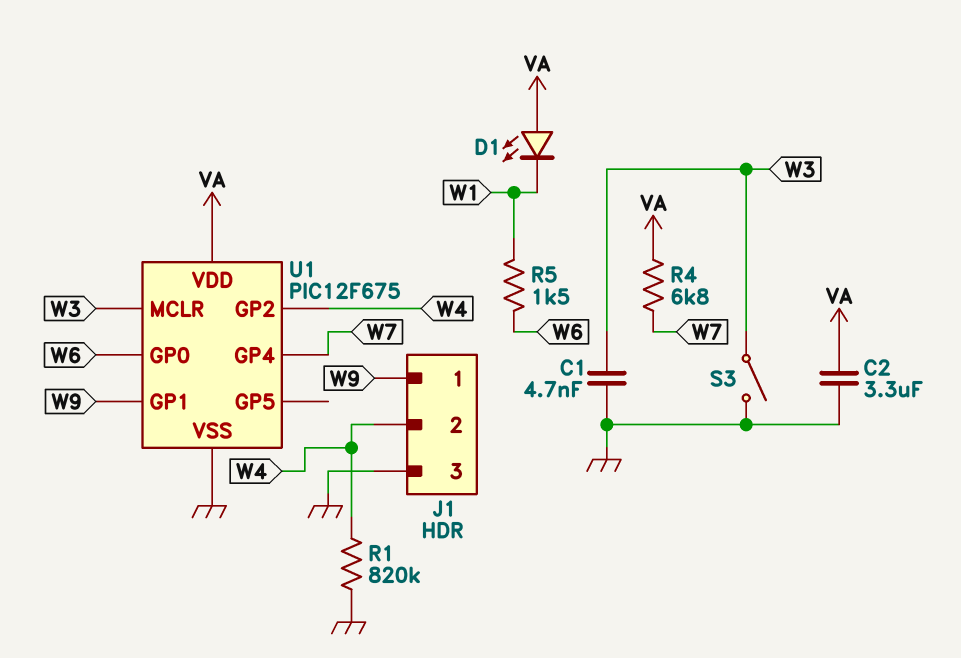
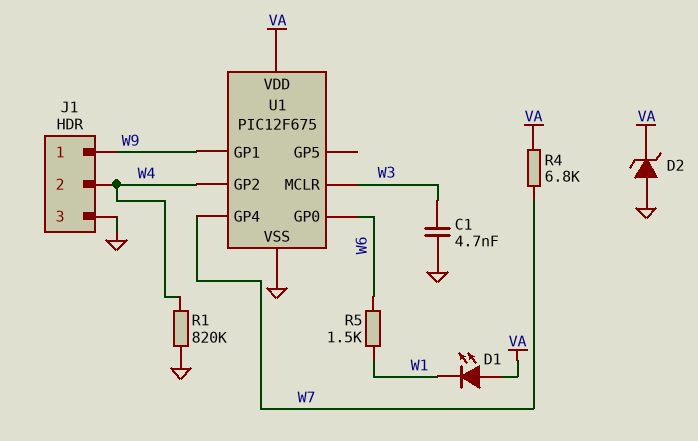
C2: 3.3uF (GND, VA) -> none
D2: none -> zener (A GND, K VA)
S3: switch (GND, W3) -> none

